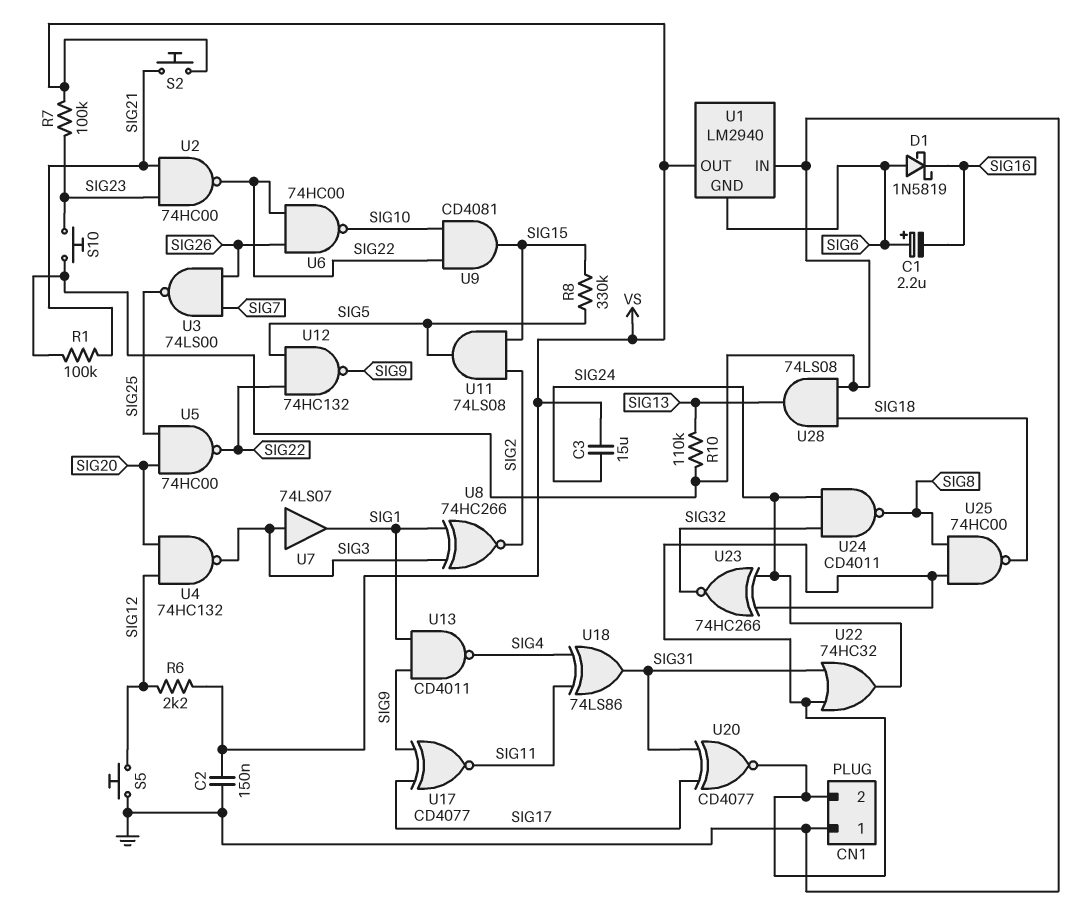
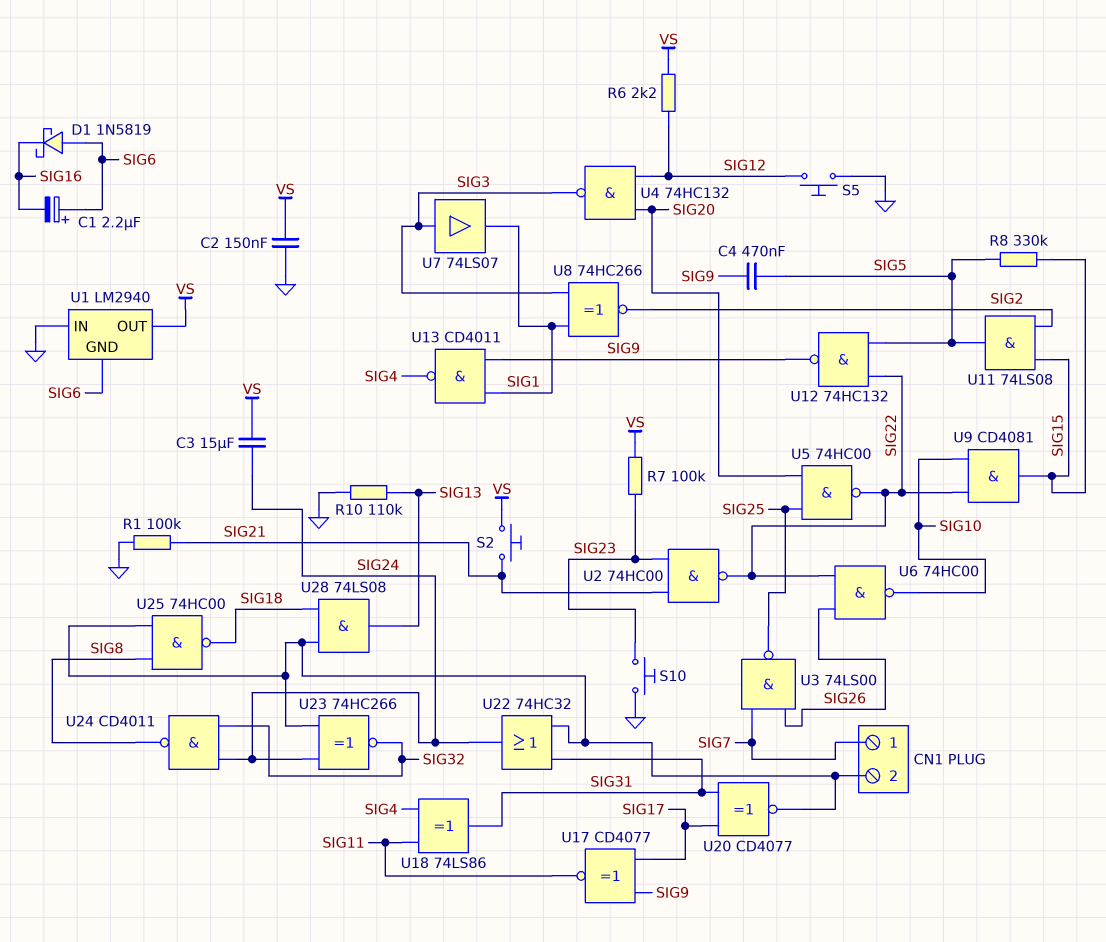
C4: none -> 470nF (SIG5, SIG9)
CN1 pin 1: GND -> SIG7
U28: AND 74LS08 (in GND, in SIG18, out SIG13) -> AND 74LS08 (in CN1/2, in SIG18, out SIG13)

